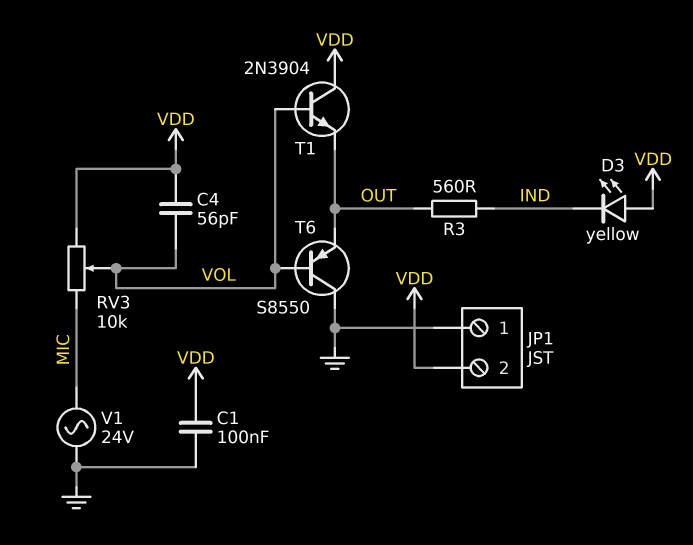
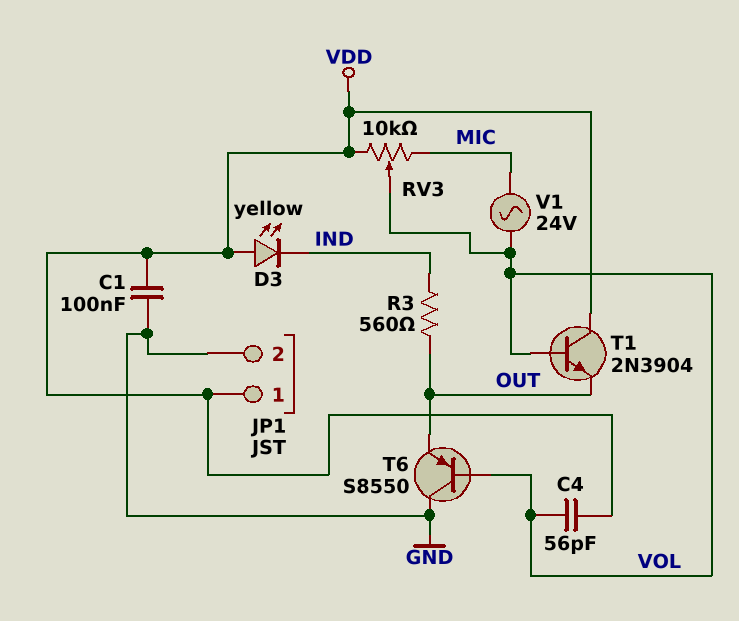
JP1 pin 1: GND -> VDD
JP1 pin 2: VDD -> GND
V1: AC 24V (GND, MIC) -> AC 24V (MIC, VOL)

